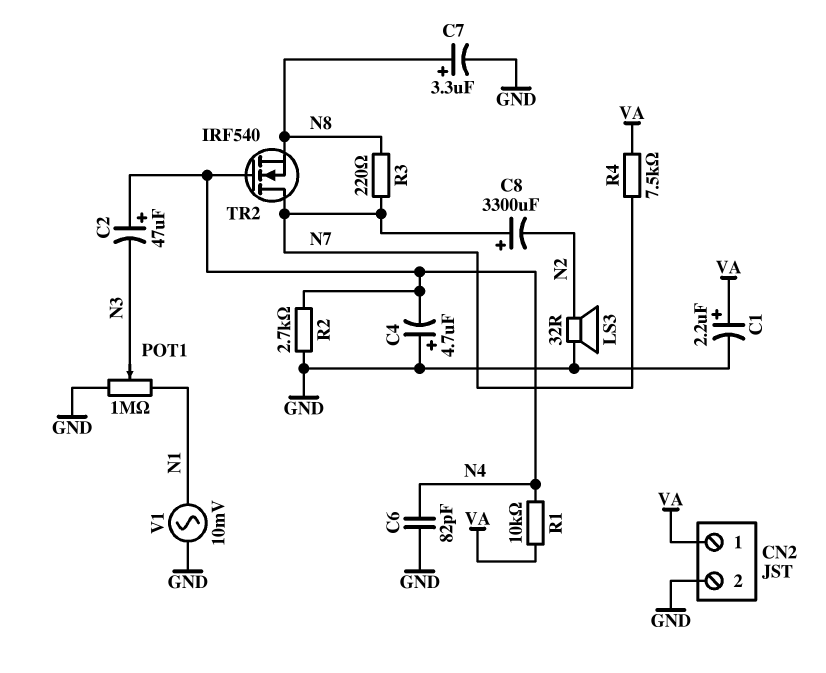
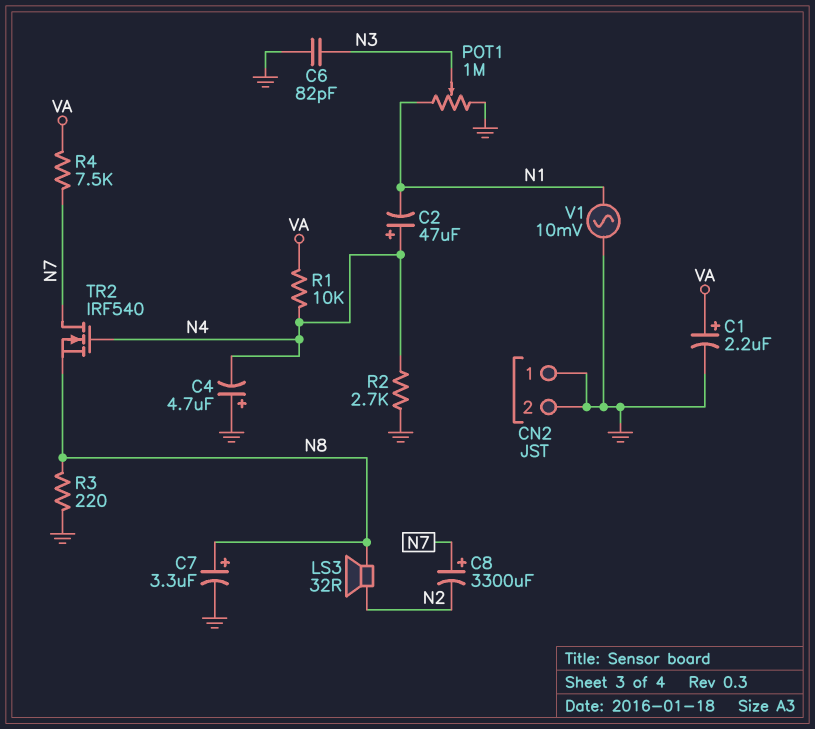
C2: 47uF (plus N4, minus N3) -> 47uF (plus N4, minus N1)
C6: 82pF (GND, N4) -> 82pF (GND, N3)
CN2 pin 1: VA -> GND
LS3: speaker 32R (GND, N2) -> speaker 32R (N2, N8)
R3: 220 (N7, N8) -> 220 (GND, N8)

